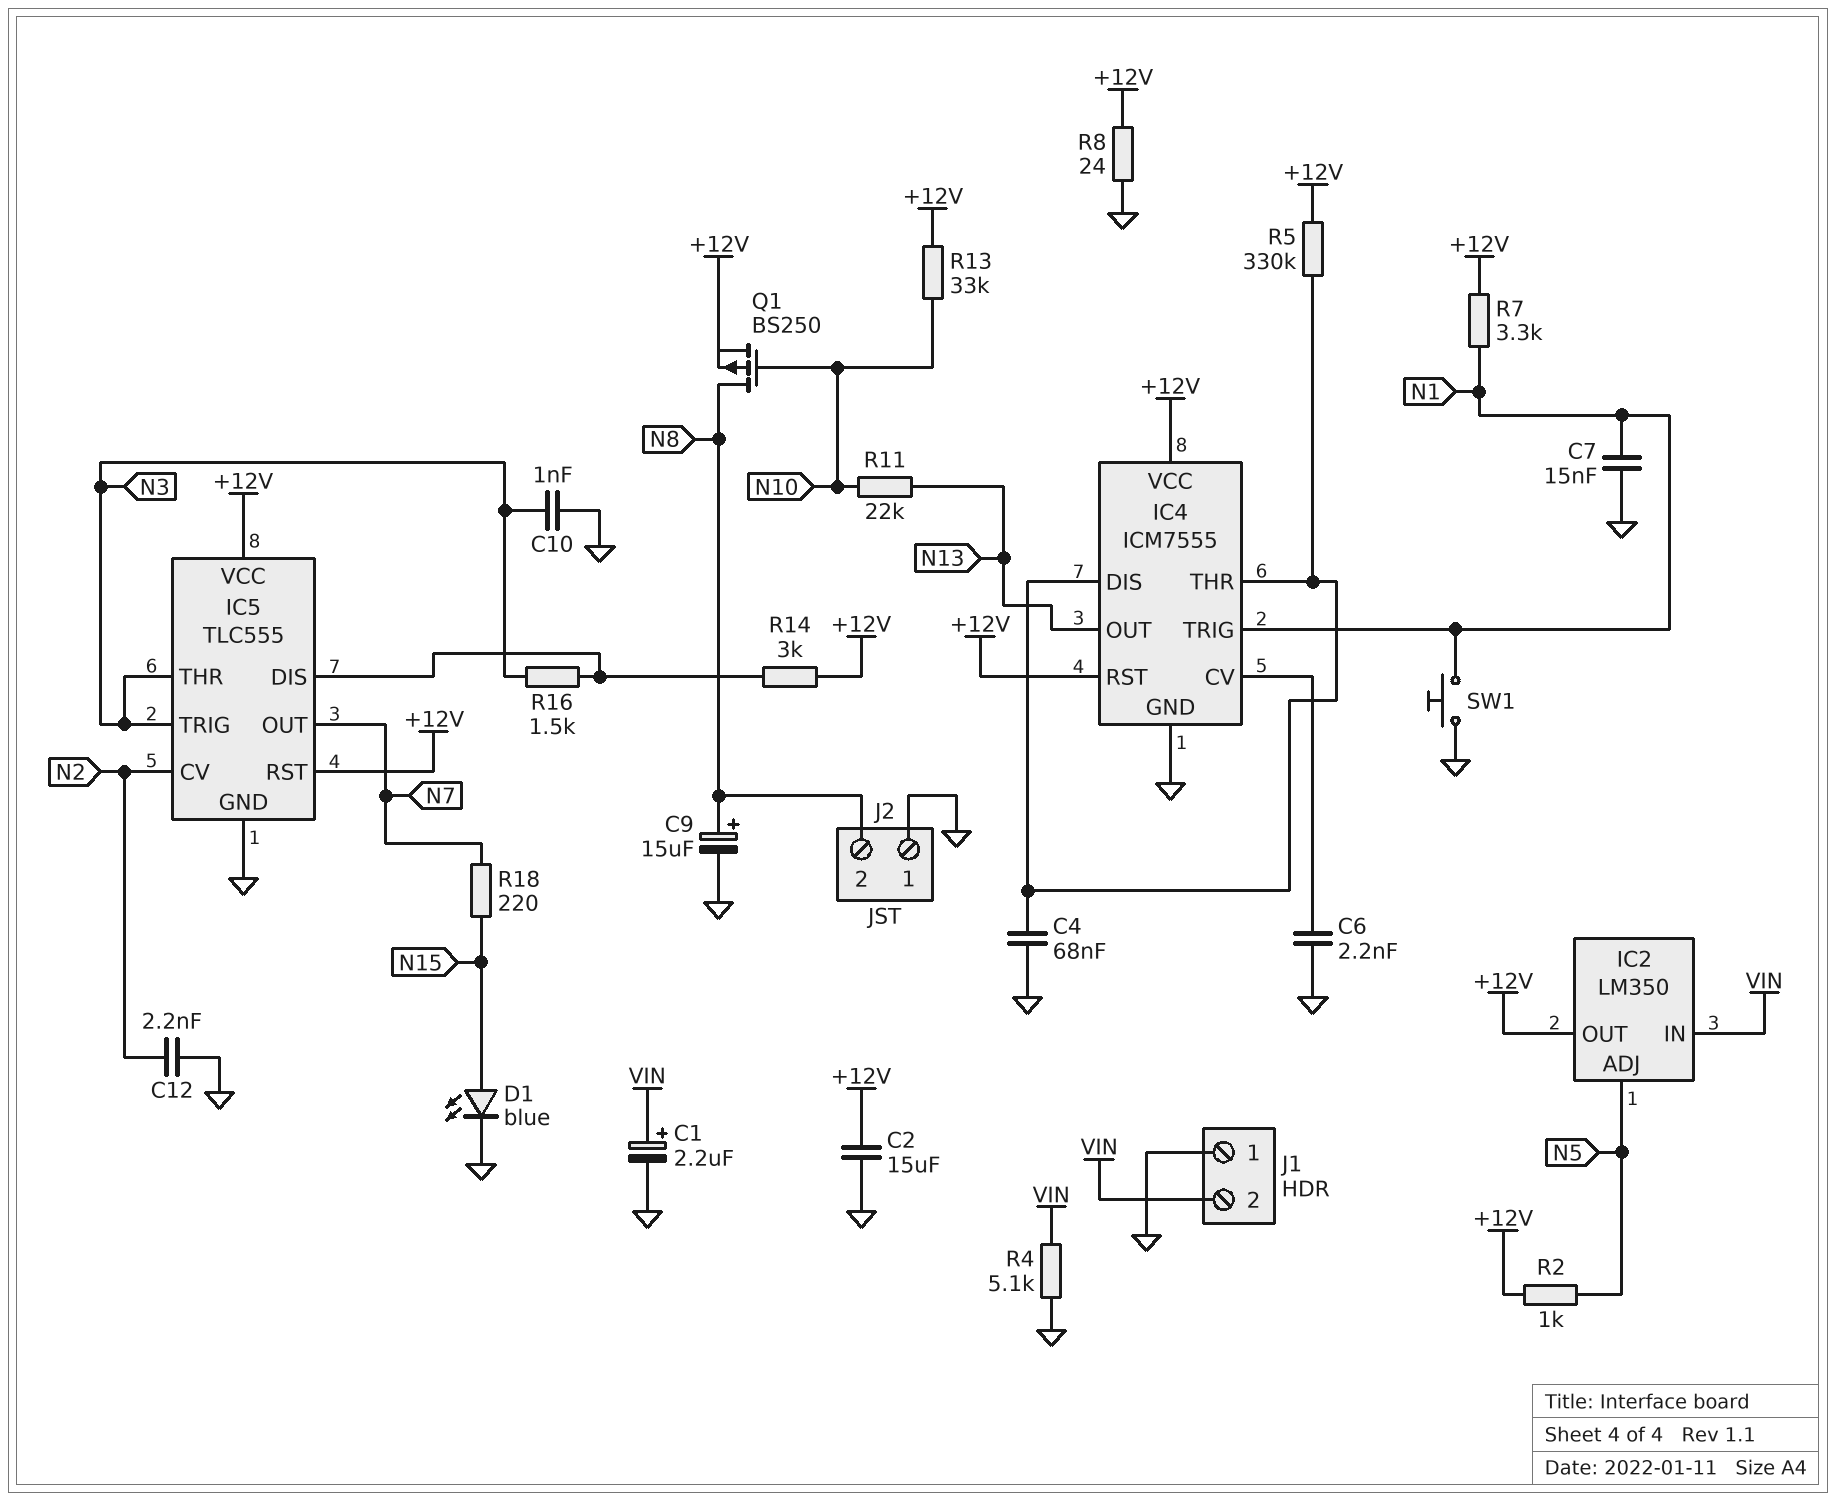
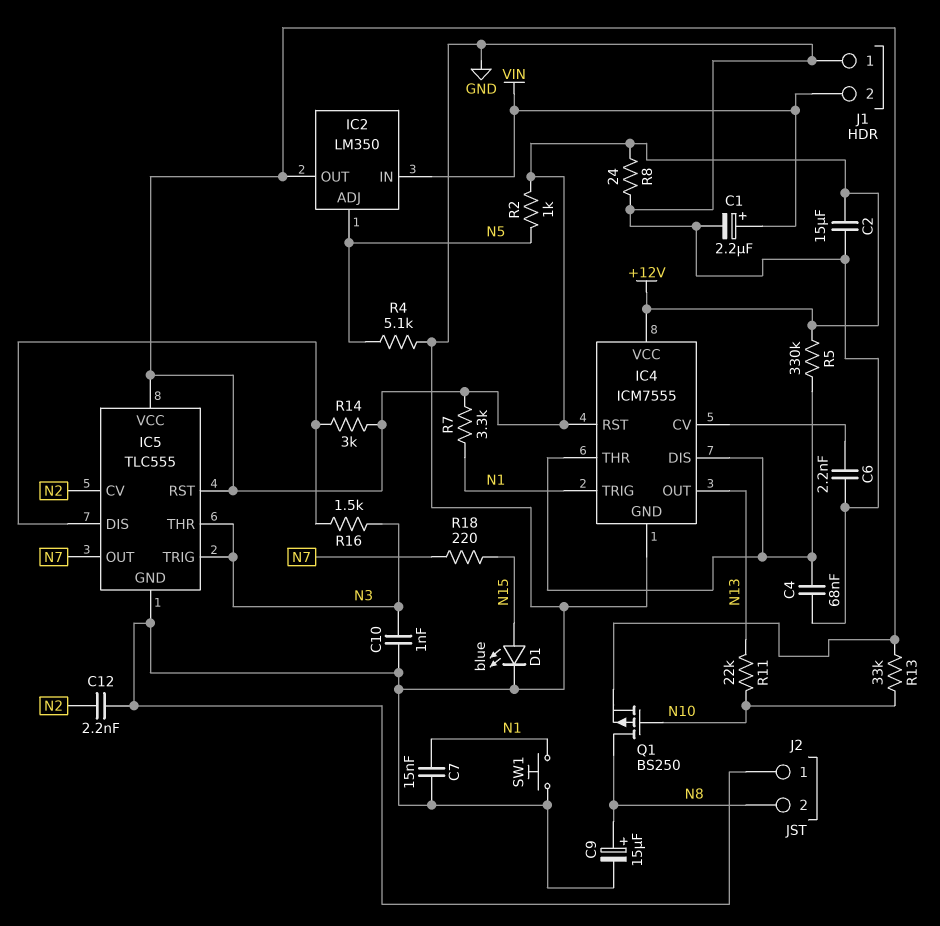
R4: 5.1k (GND, VIN) -> 5.1k (GND, N5)

